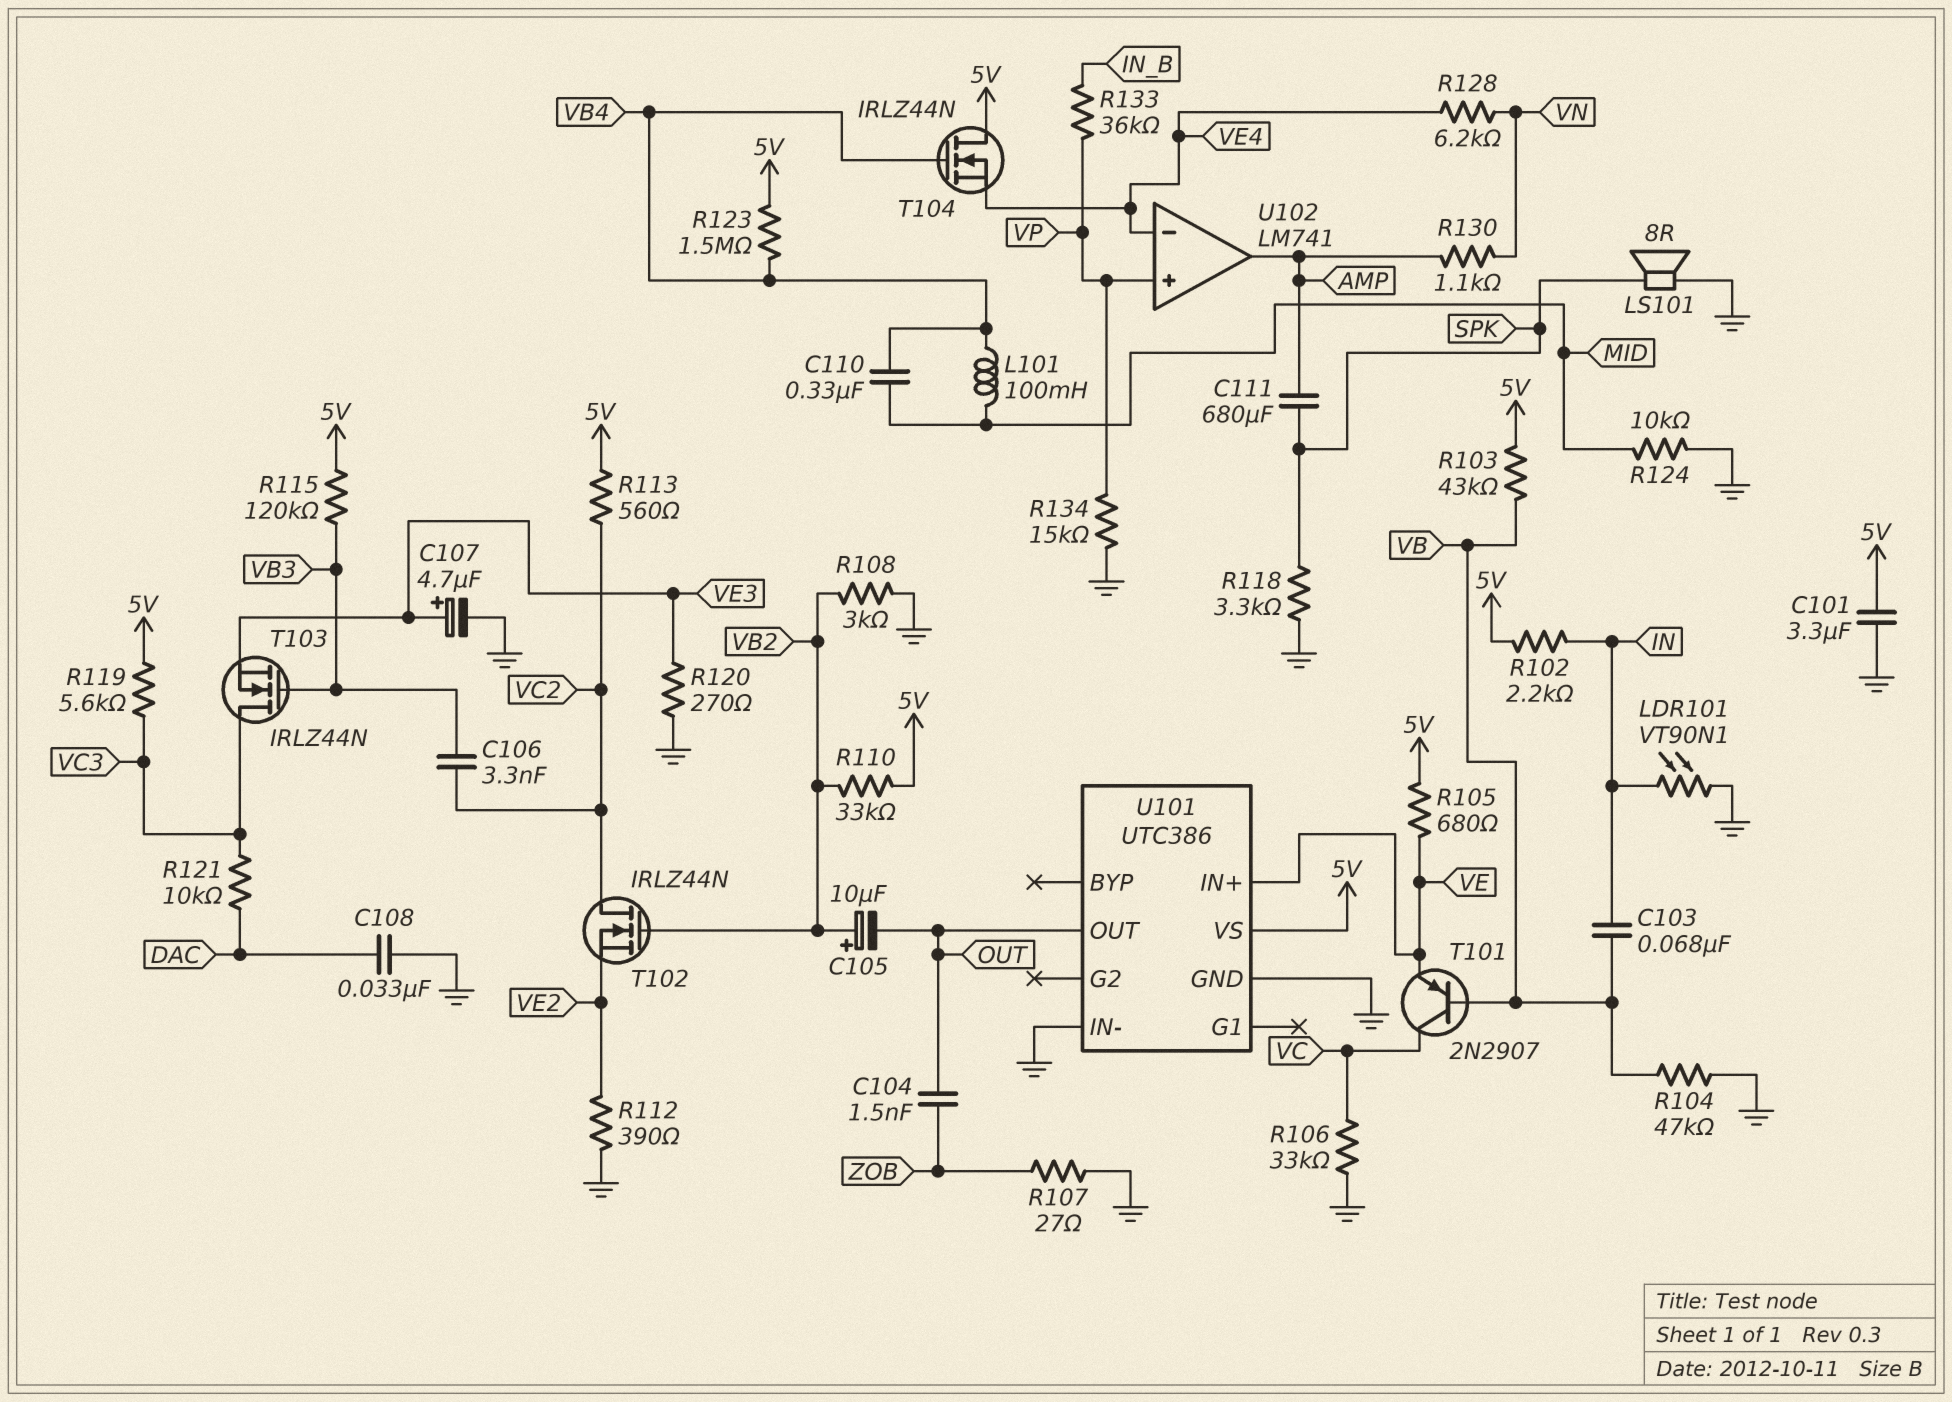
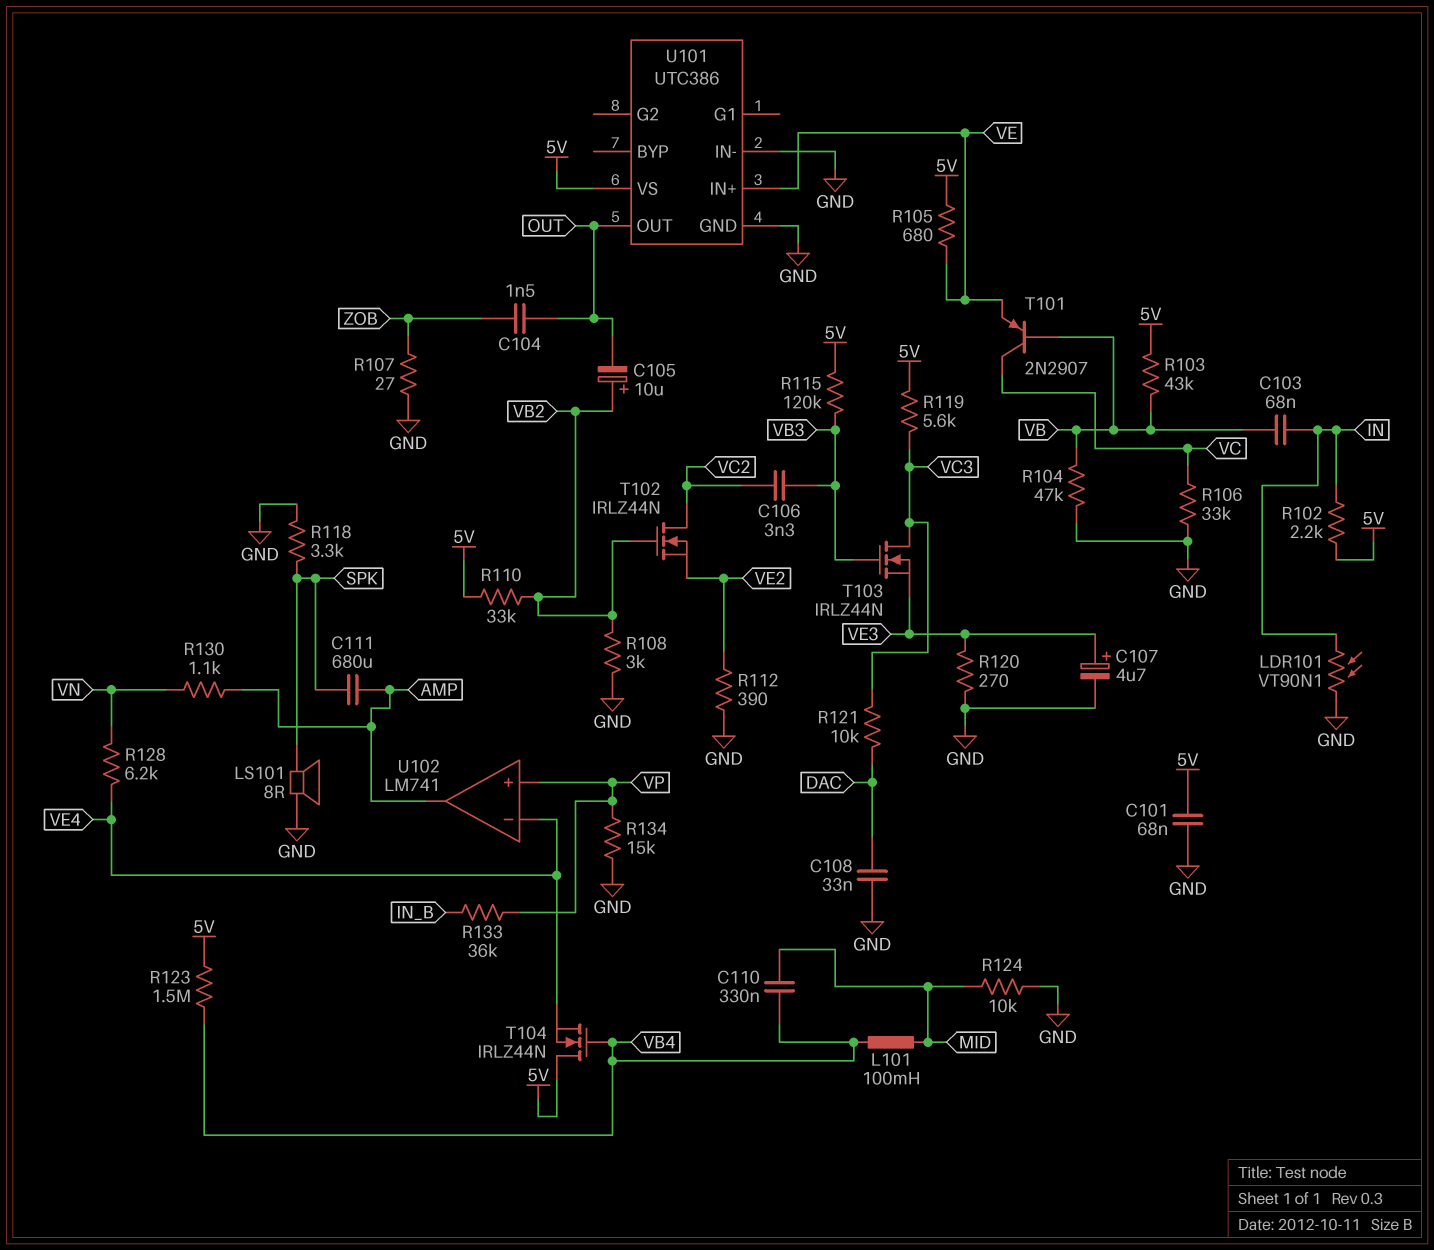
C101: 3.3uF (5V, GND) -> 68nF (5V, GND)
R113: 560 (5V, VC2) -> none

